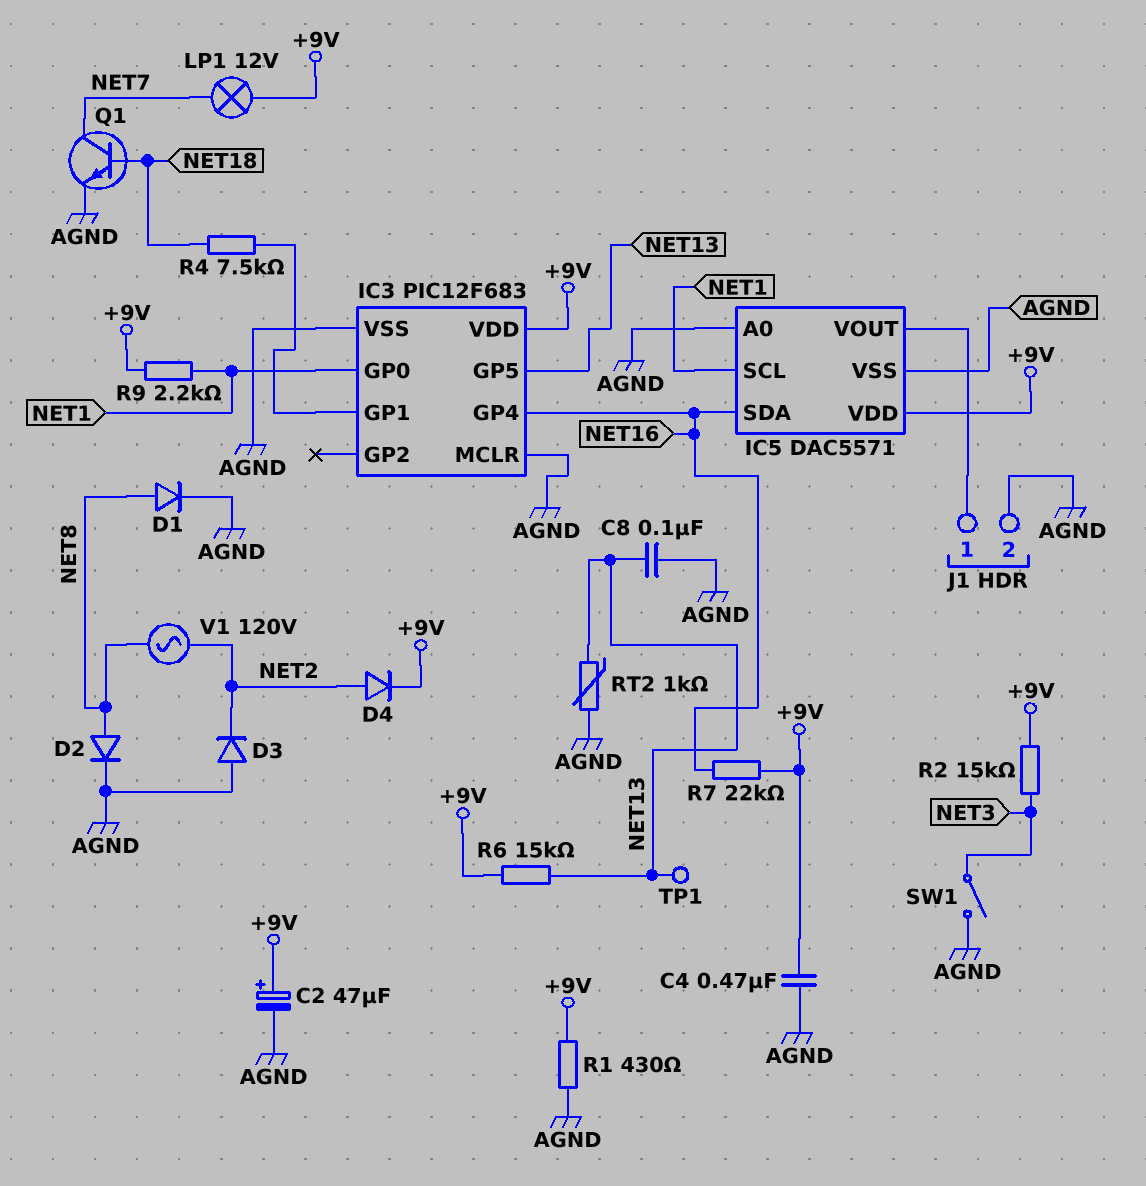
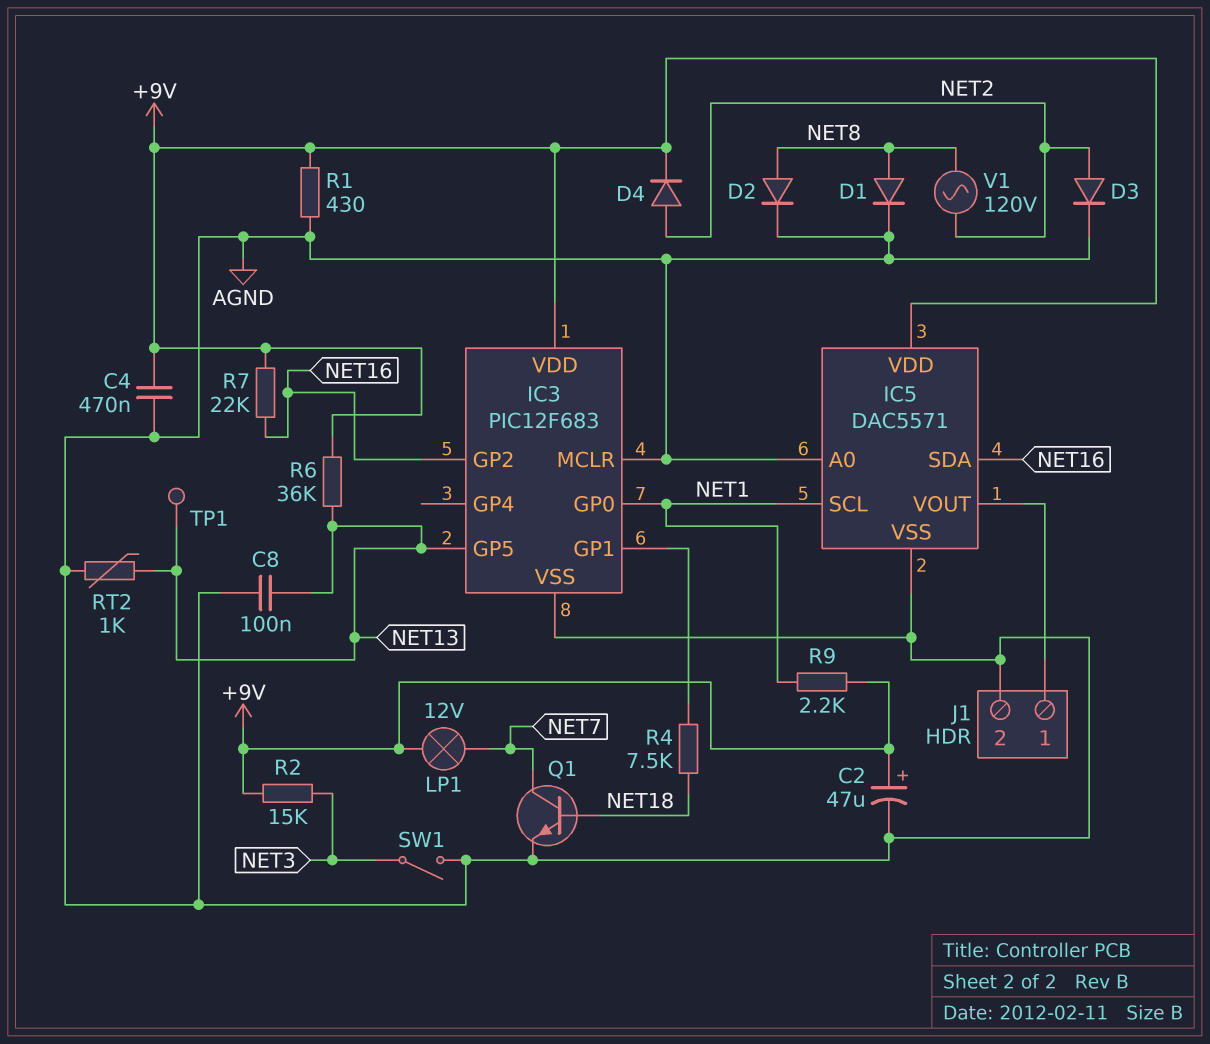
D3: diode (A AGND, K NET2) -> diode (A NET2, K AGND)
IC3 pin GP2: none -> NET16
IC3 pin GP4: NET16 -> none
R6: 15k (+9V, NET13) -> 36k (+9V, NET13)

